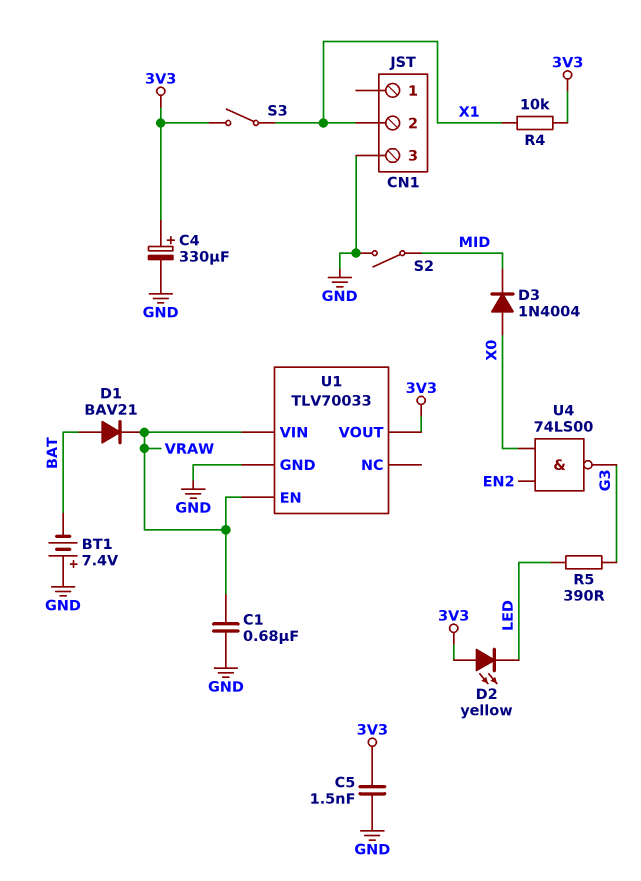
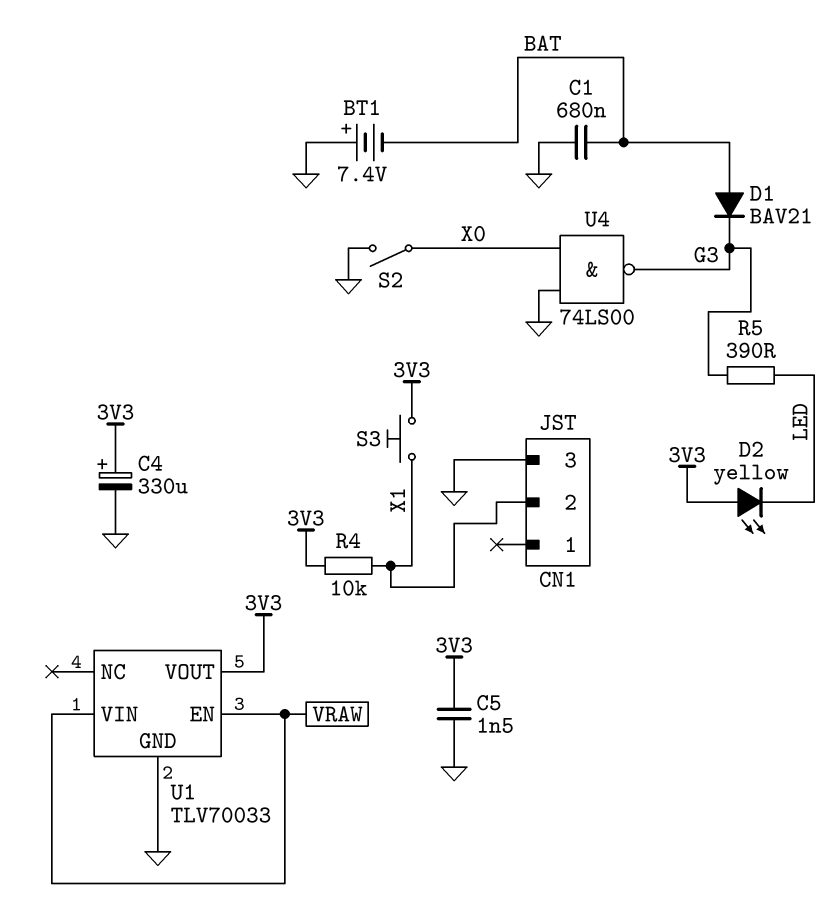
C1: 680nF (GND, VRAW) -> 680nF (BAT, GND)
D1: diode BAV21 (A BAT, K VRAW) -> diode BAV21 (A BAT, K G3)
D3: diode 1N4004 (A X0, K MID) -> none
S2: switch (GND, MID) -> switch (GND, X0)
S3: switch (3V3, X1) -> button (3V3, X1)
U4: NAND 74LS00 (in EN2, in X0, out G3) -> NAND 74LS00 (in GND, in X0, out G3)

